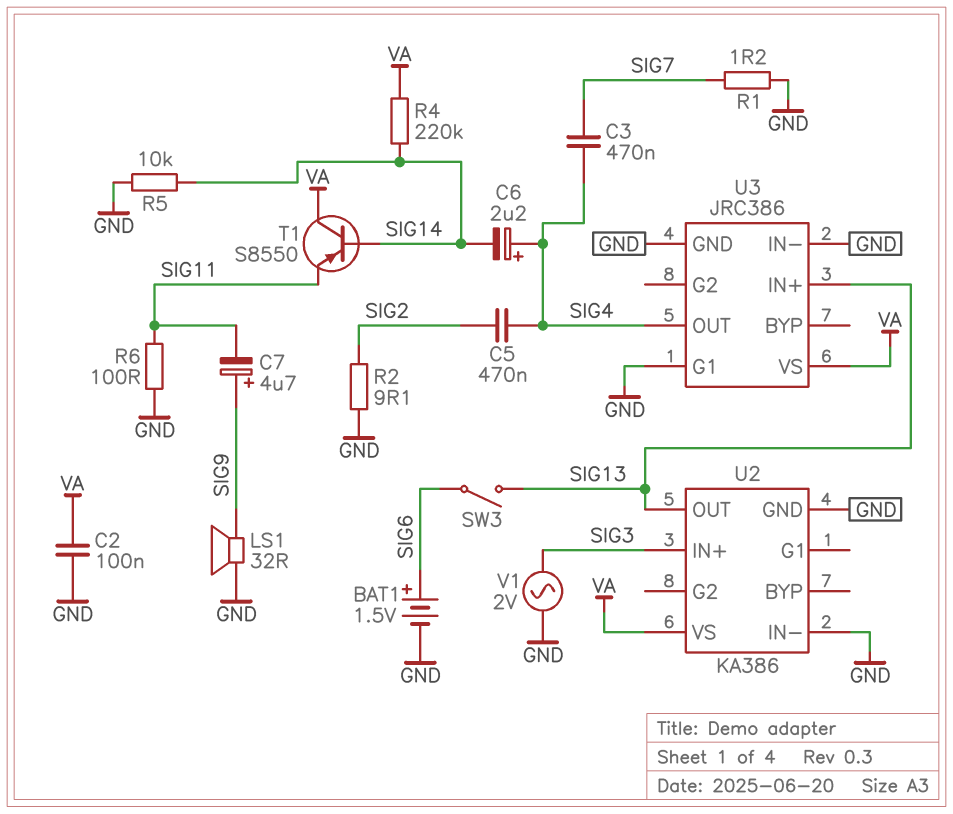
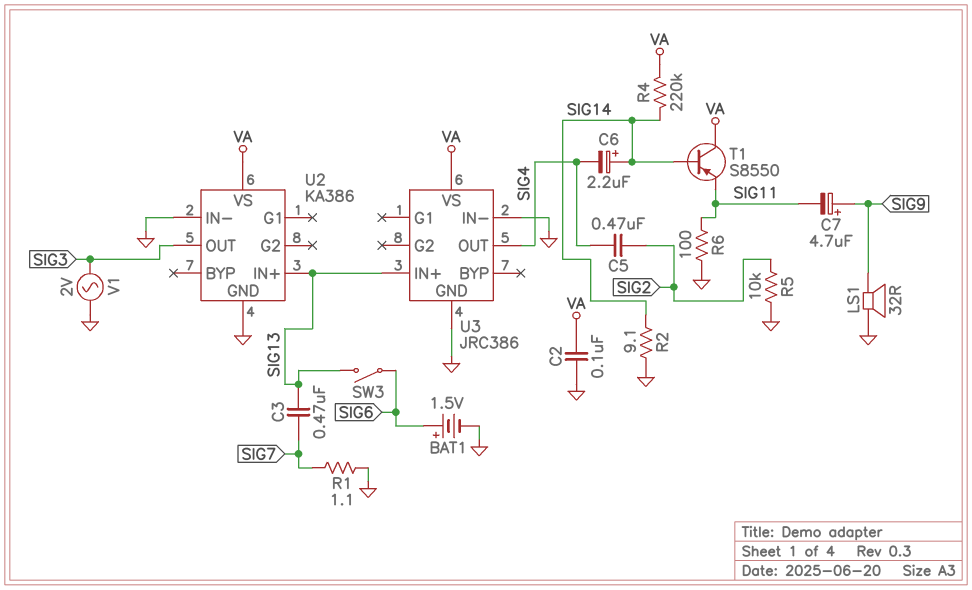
C3: 470nF (SIG4, SIG7) -> 470nF (SIG7, SIG13)
C6: 2.2uF (plus SIG4, minus SIG14) -> 2.2uF (plus SIG14, minus SIG4)
R1: 1.2 (GND, SIG7) -> 1.1 (GND, SIG7)
R2: 9.1 (GND, SIG2) -> 9.1 (GND, SIG14)
R5: 10k (GND, SIG14) -> 10k (GND, SIG2)
U2 pin IN+: SIG3 -> SIG13
U2 pin OUT: SIG13 -> SIG3
U3 pin G1: GND -> none

